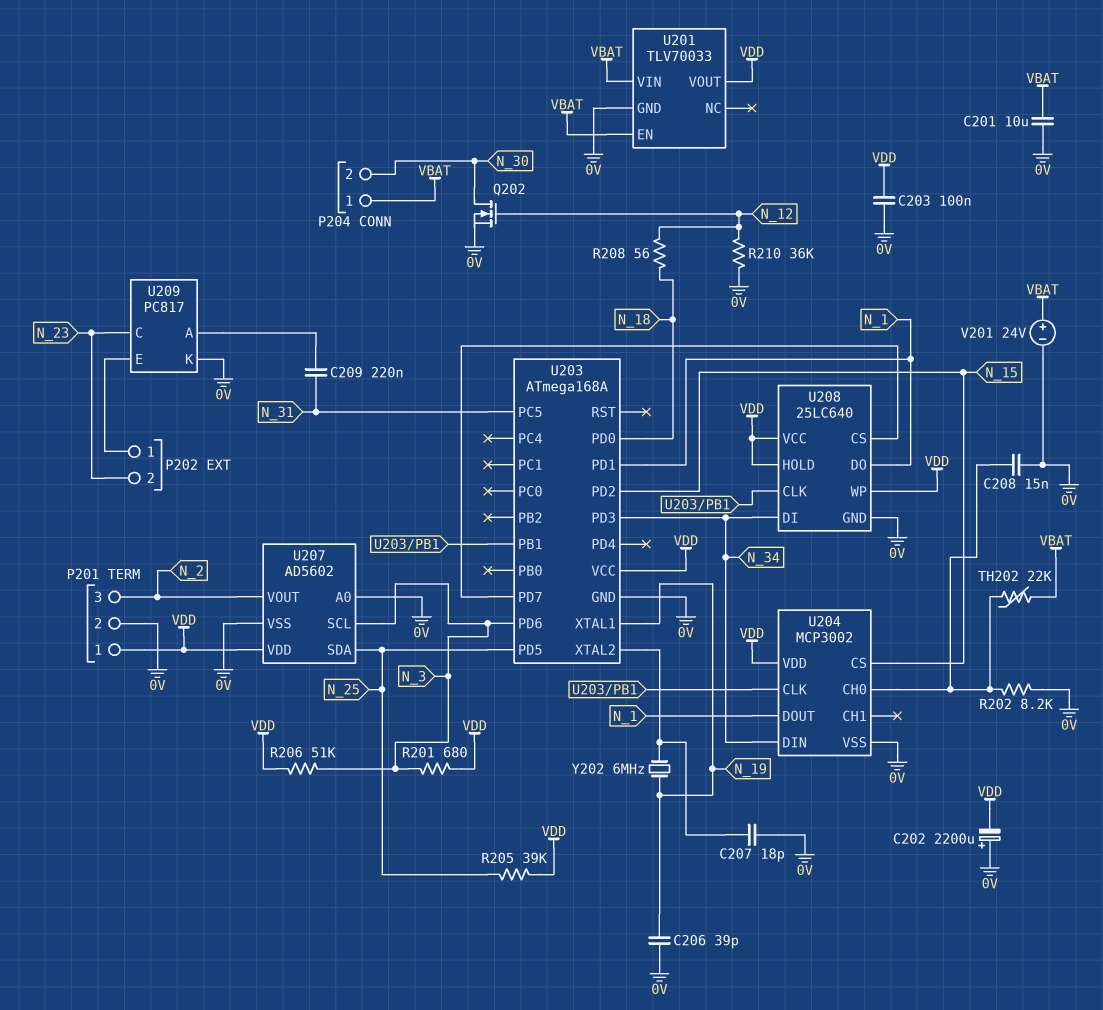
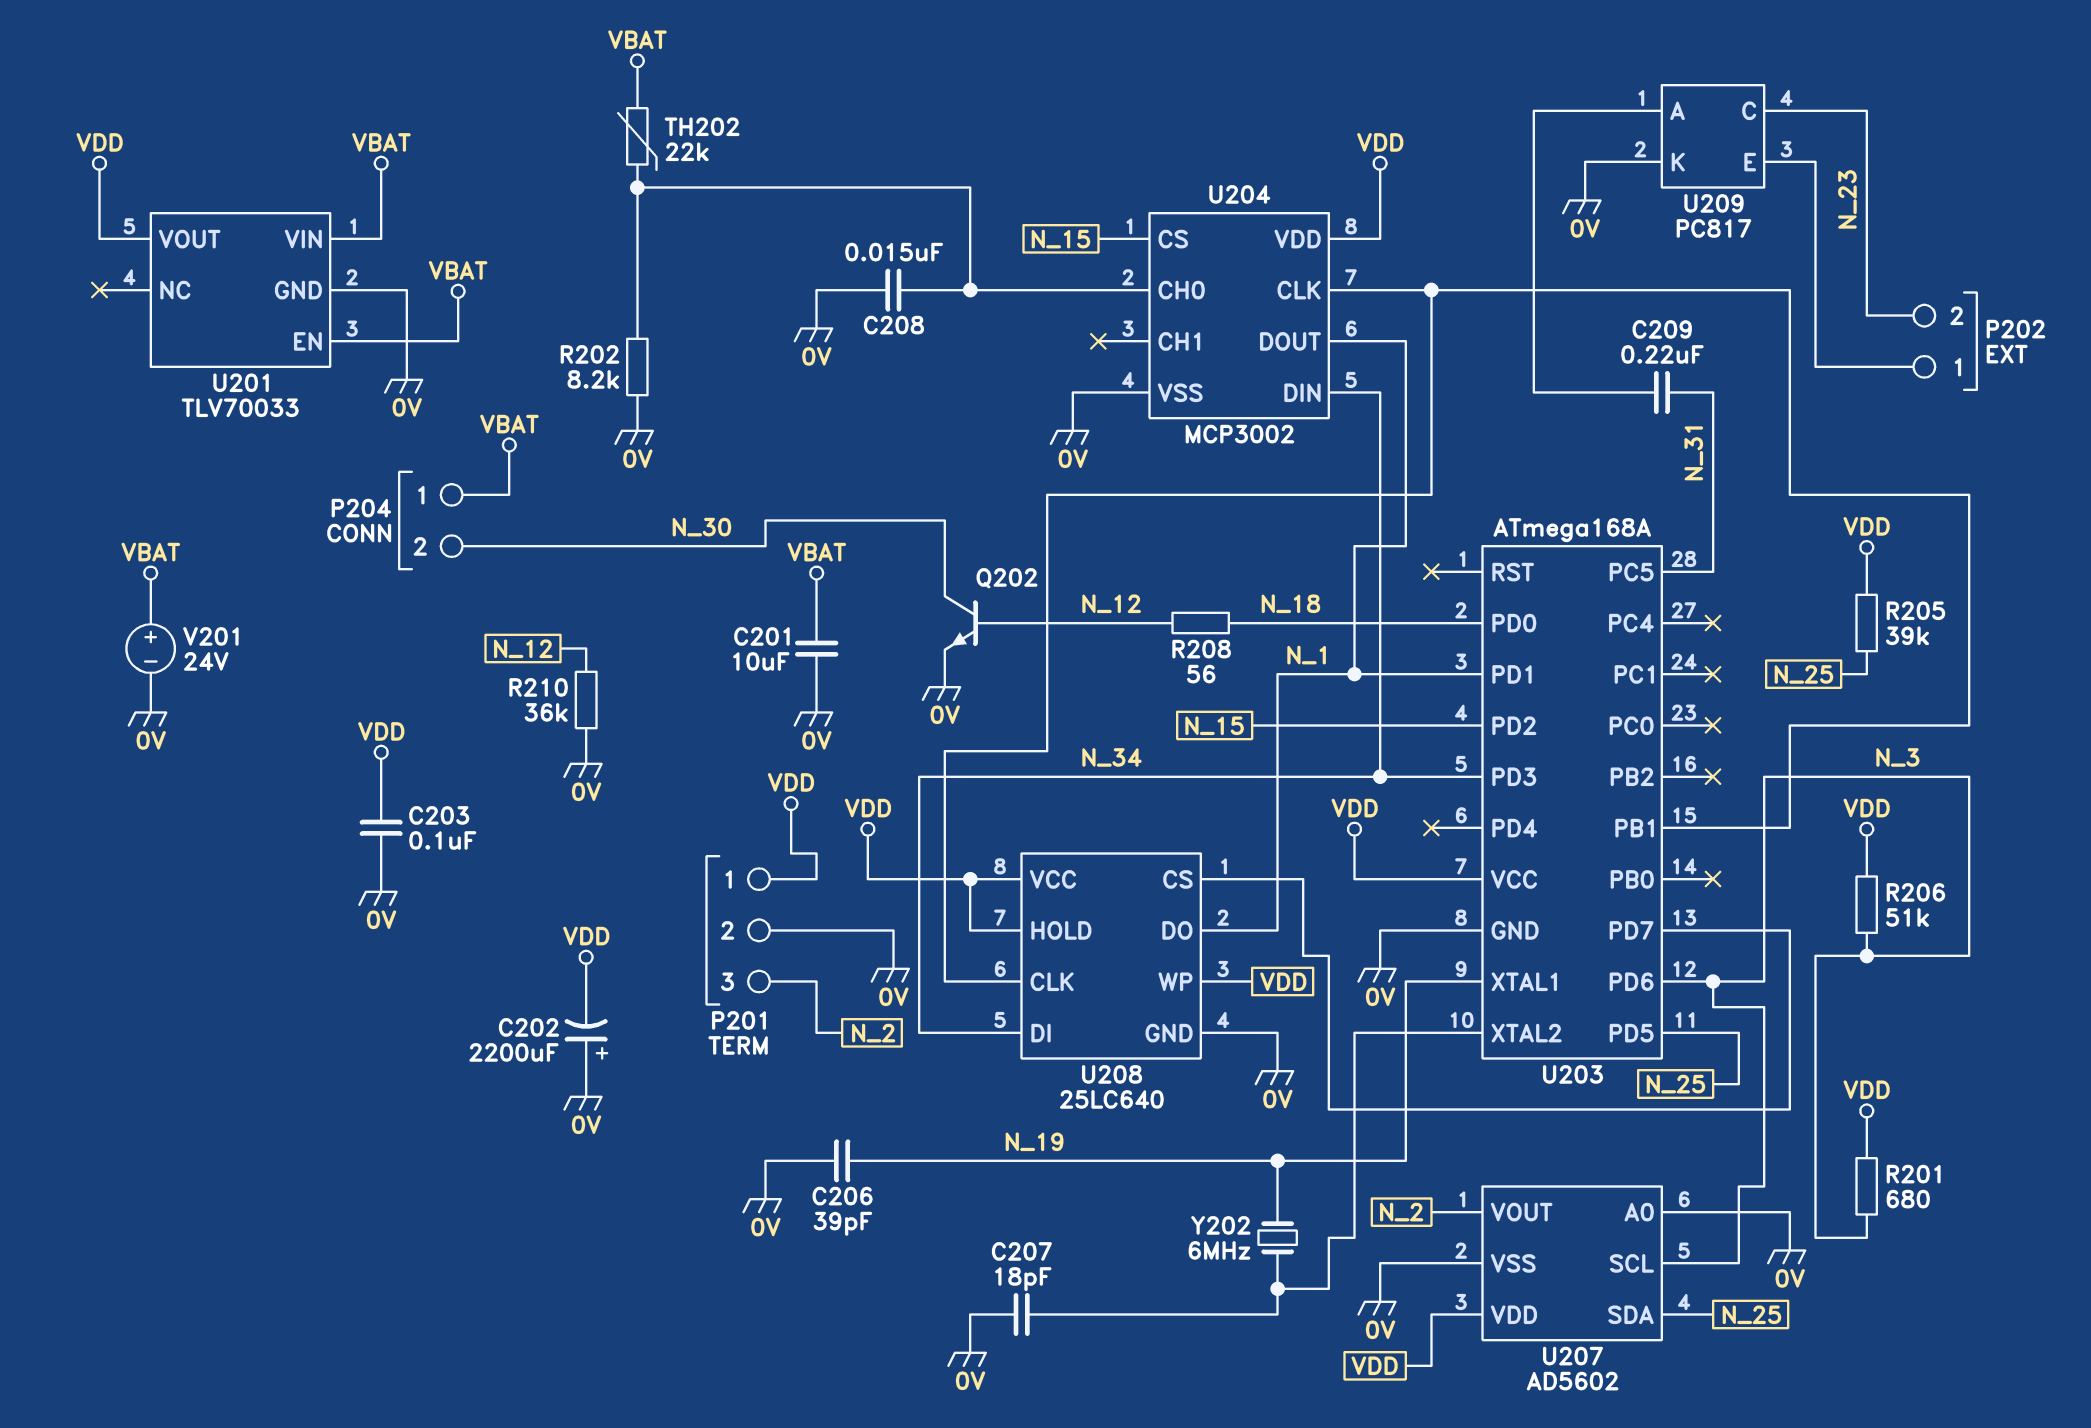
Q202: NMOS (G N_12, D N_30, S 0V) -> NPN (B N_12, C N_30, E 0V)

